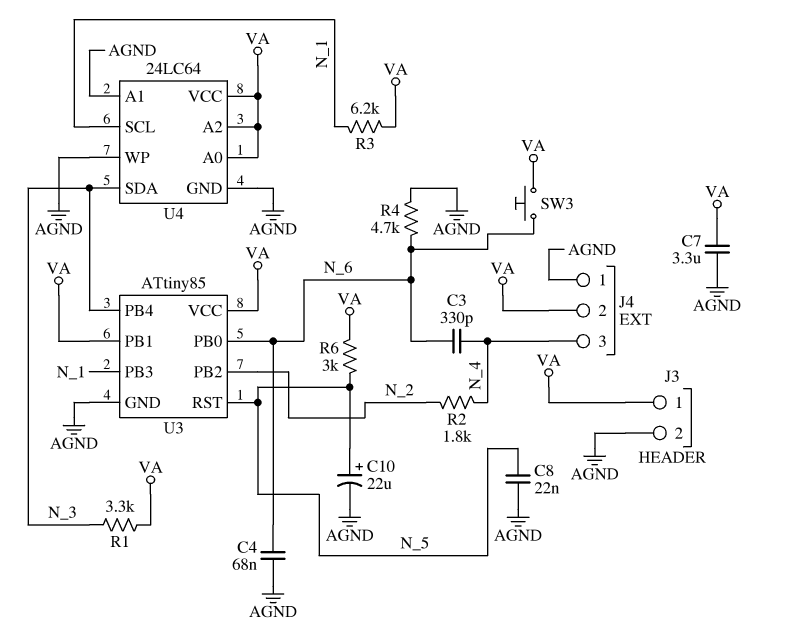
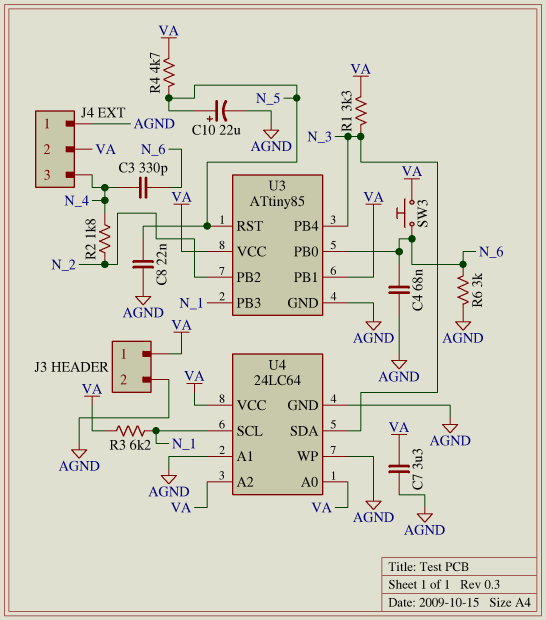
R4: 4.7k (AGND, N_6) -> 4.7k (N_5, VA)
R6: 3k (N_5, VA) -> 3k (AGND, N_6)

